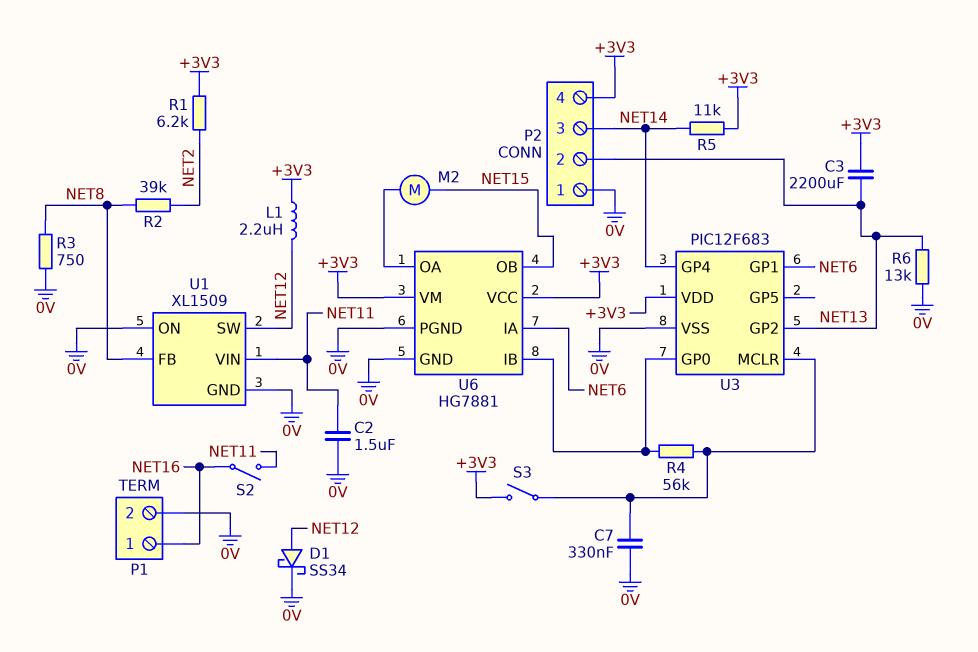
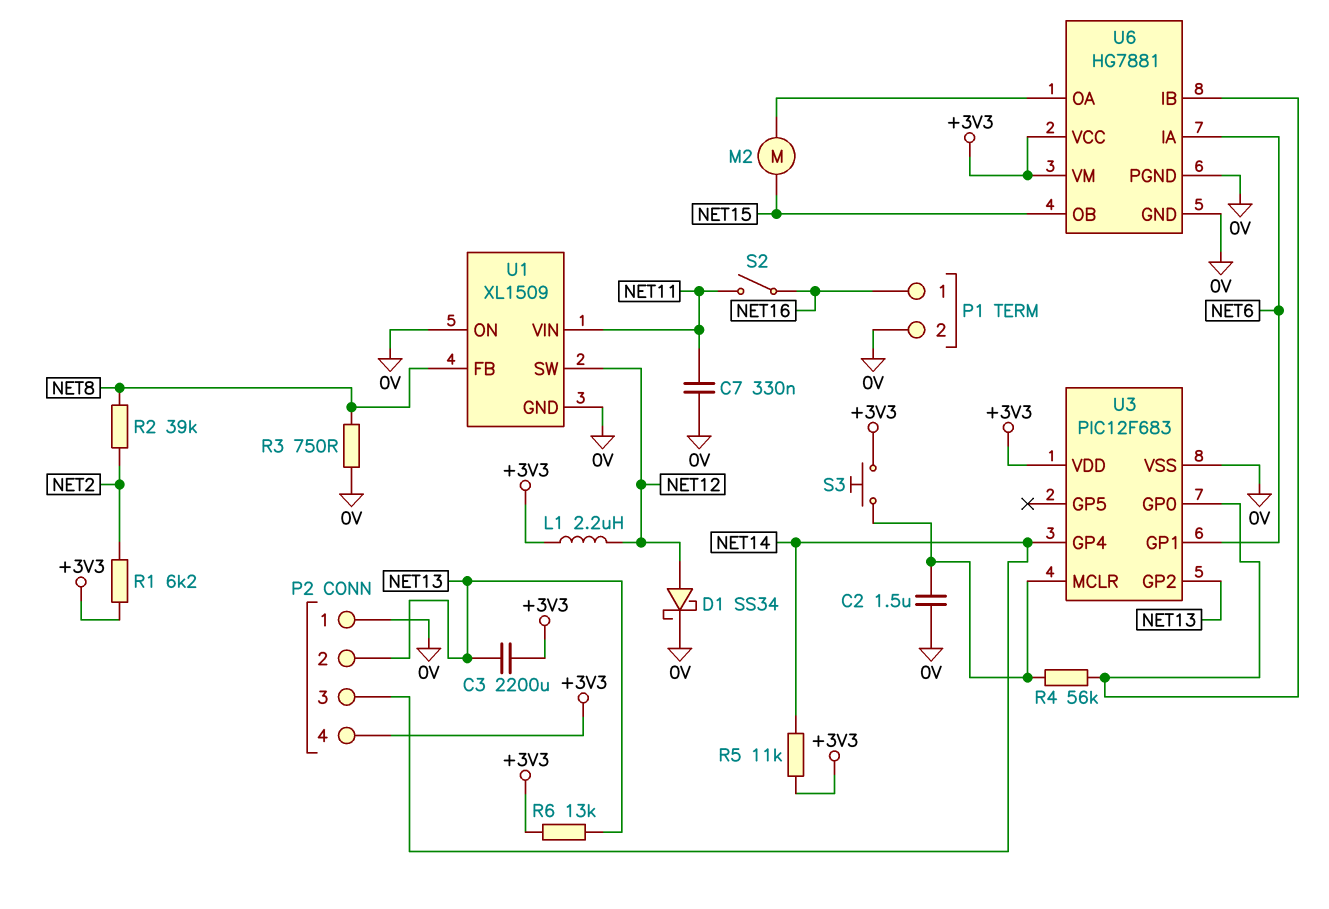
C2: 1.5uF (0V, NET11) -> 1.5uF (0V, U3/MCLR)
C7: 330nF (0V, U3/MCLR) -> 330nF (0V, NET11)
R6: 13k (0V, NET13) -> 13k (+3V3, NET13)
S3: switch (+3V3, U3/MCLR) -> button (+3V3, U3/MCLR)

